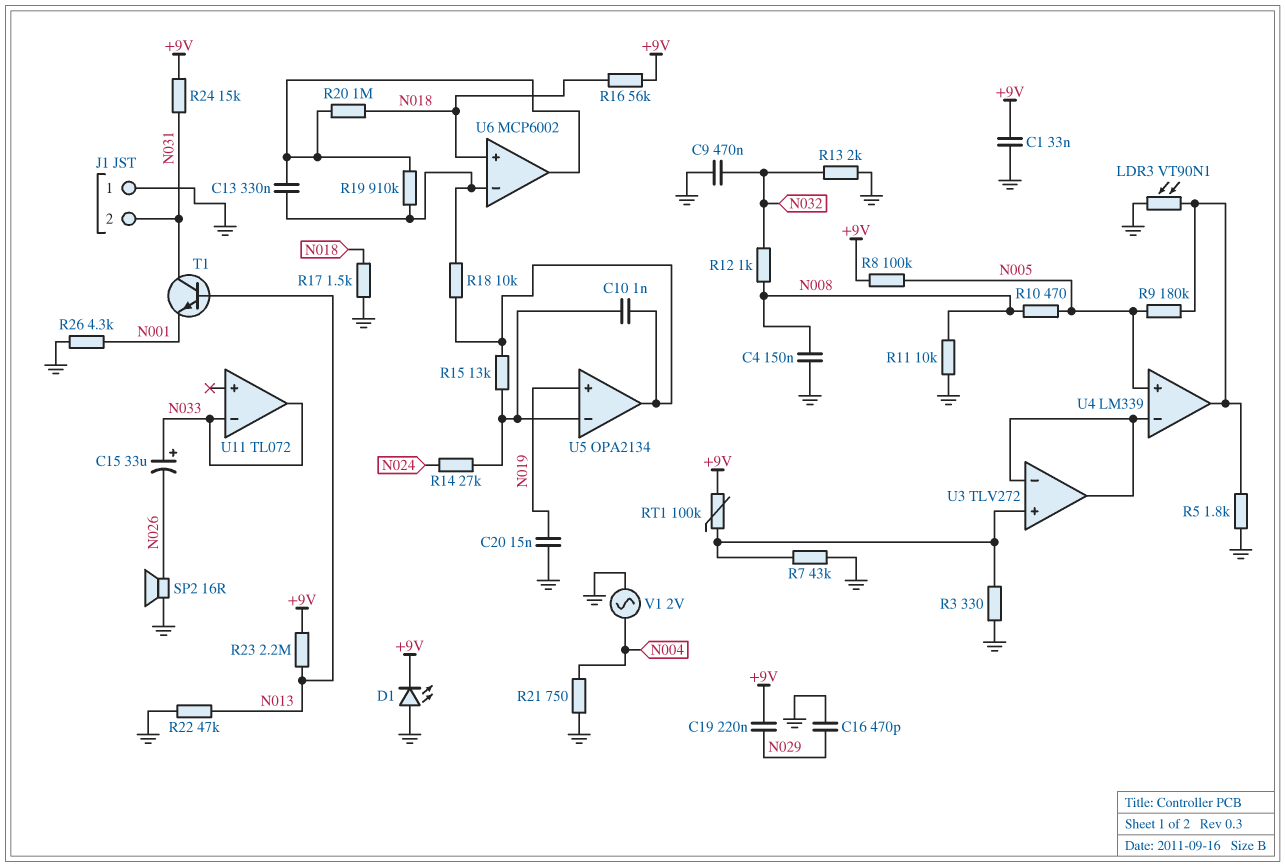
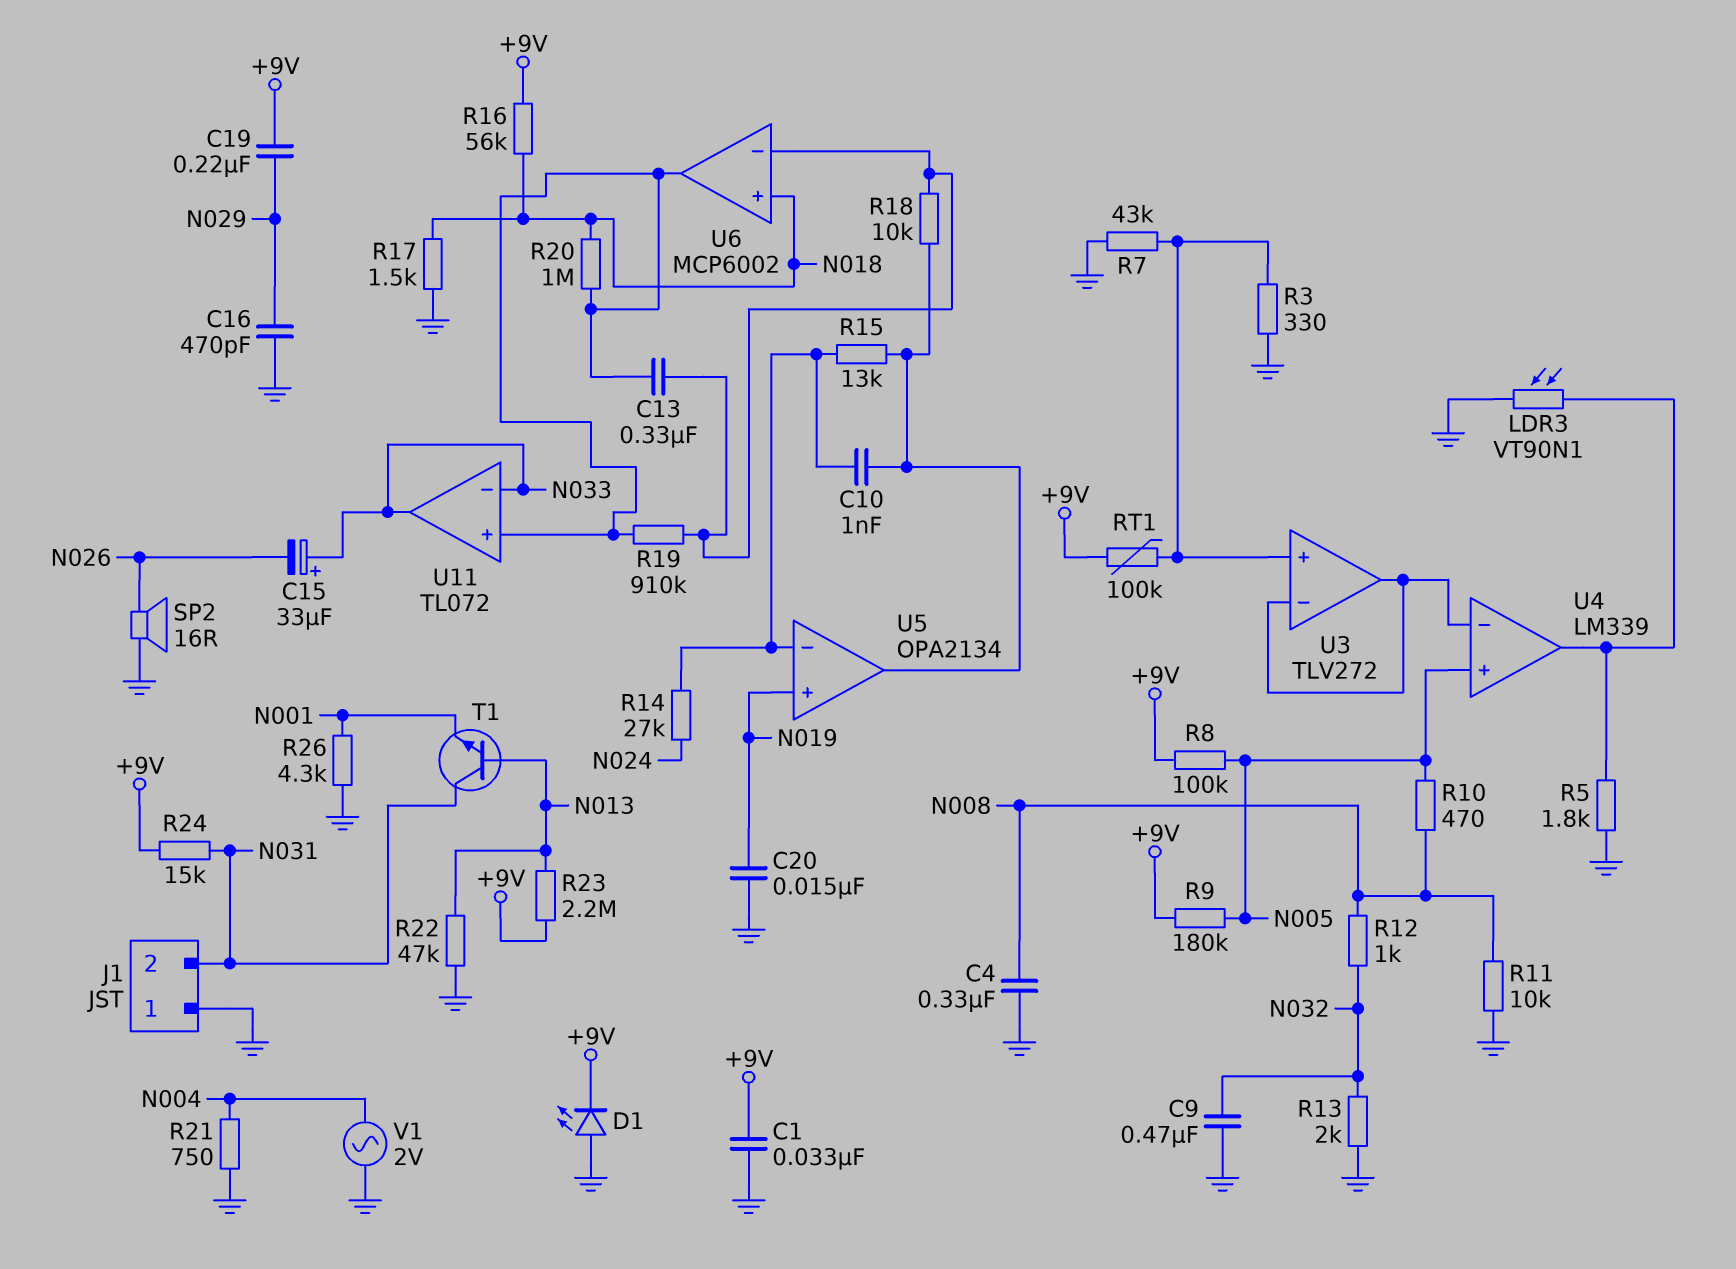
C4: 150nF (GND, N008) -> 330nF (GND, N008)
R9: 180k (N005, U4/out) -> 180k (+9V, N005)
U11 pin in+: none -> U6/out

